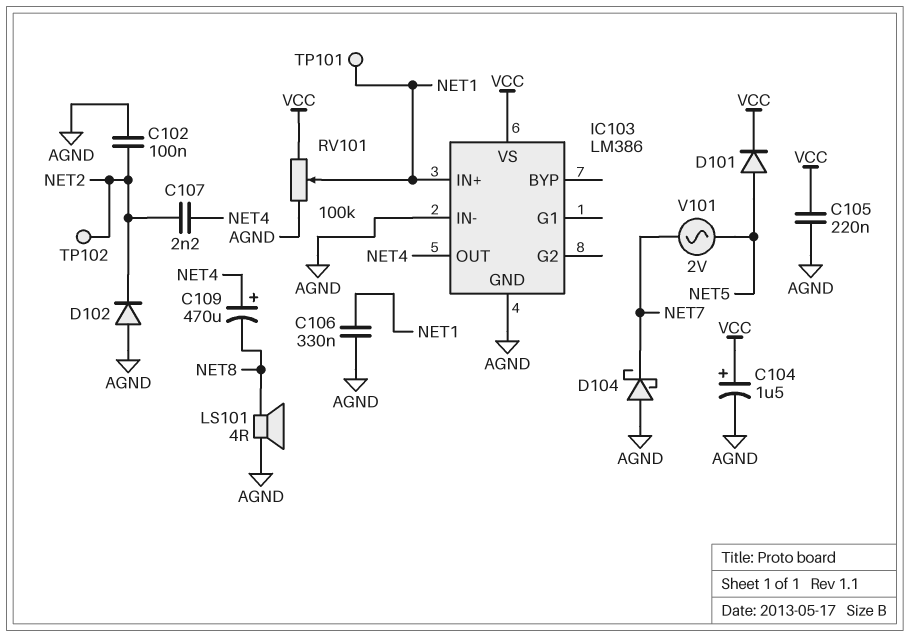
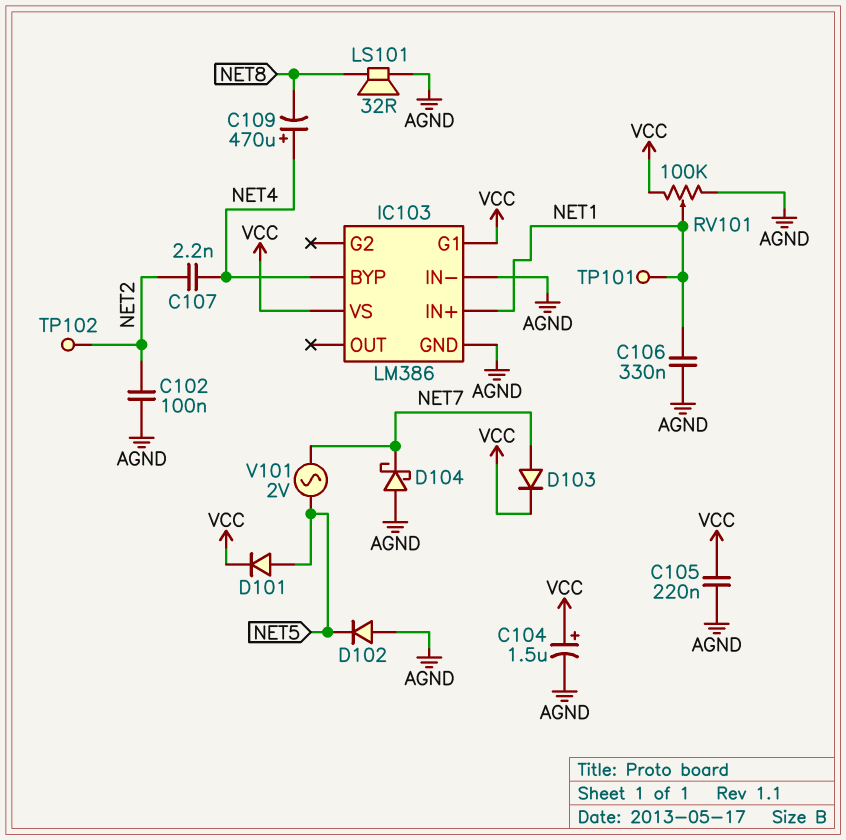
D102: diode (A AGND, K NET2) -> diode (A AGND, K NET5)
D103: none -> diode (A NET7, K VCC)
IC103 pin BYP: none -> NET4
IC103 pin G1: none -> VCC
IC103 pin OUT: NET4 -> none
LS101: speaker 4R (AGND, NET8) -> speaker 32R (AGND, NET8)

